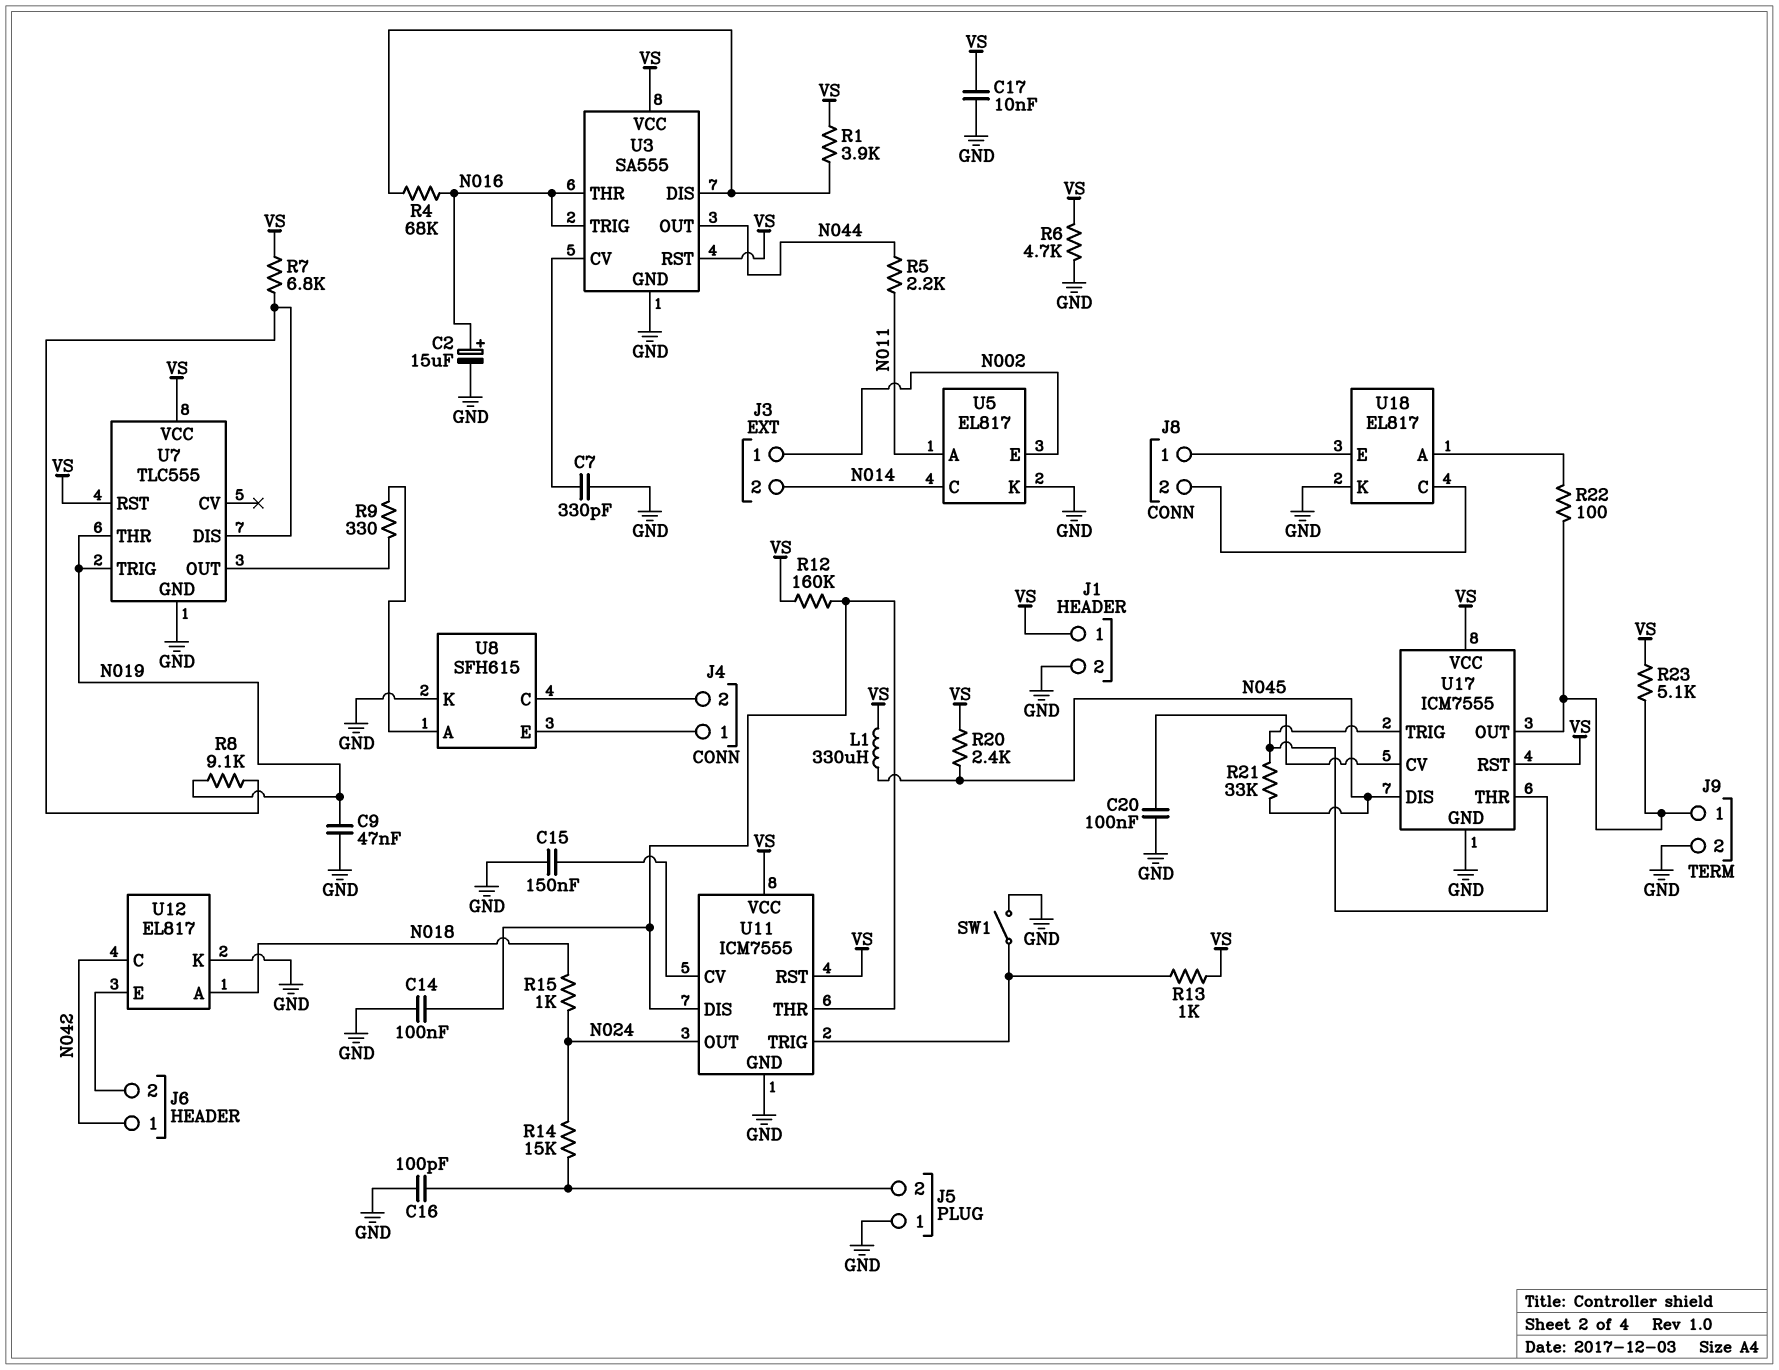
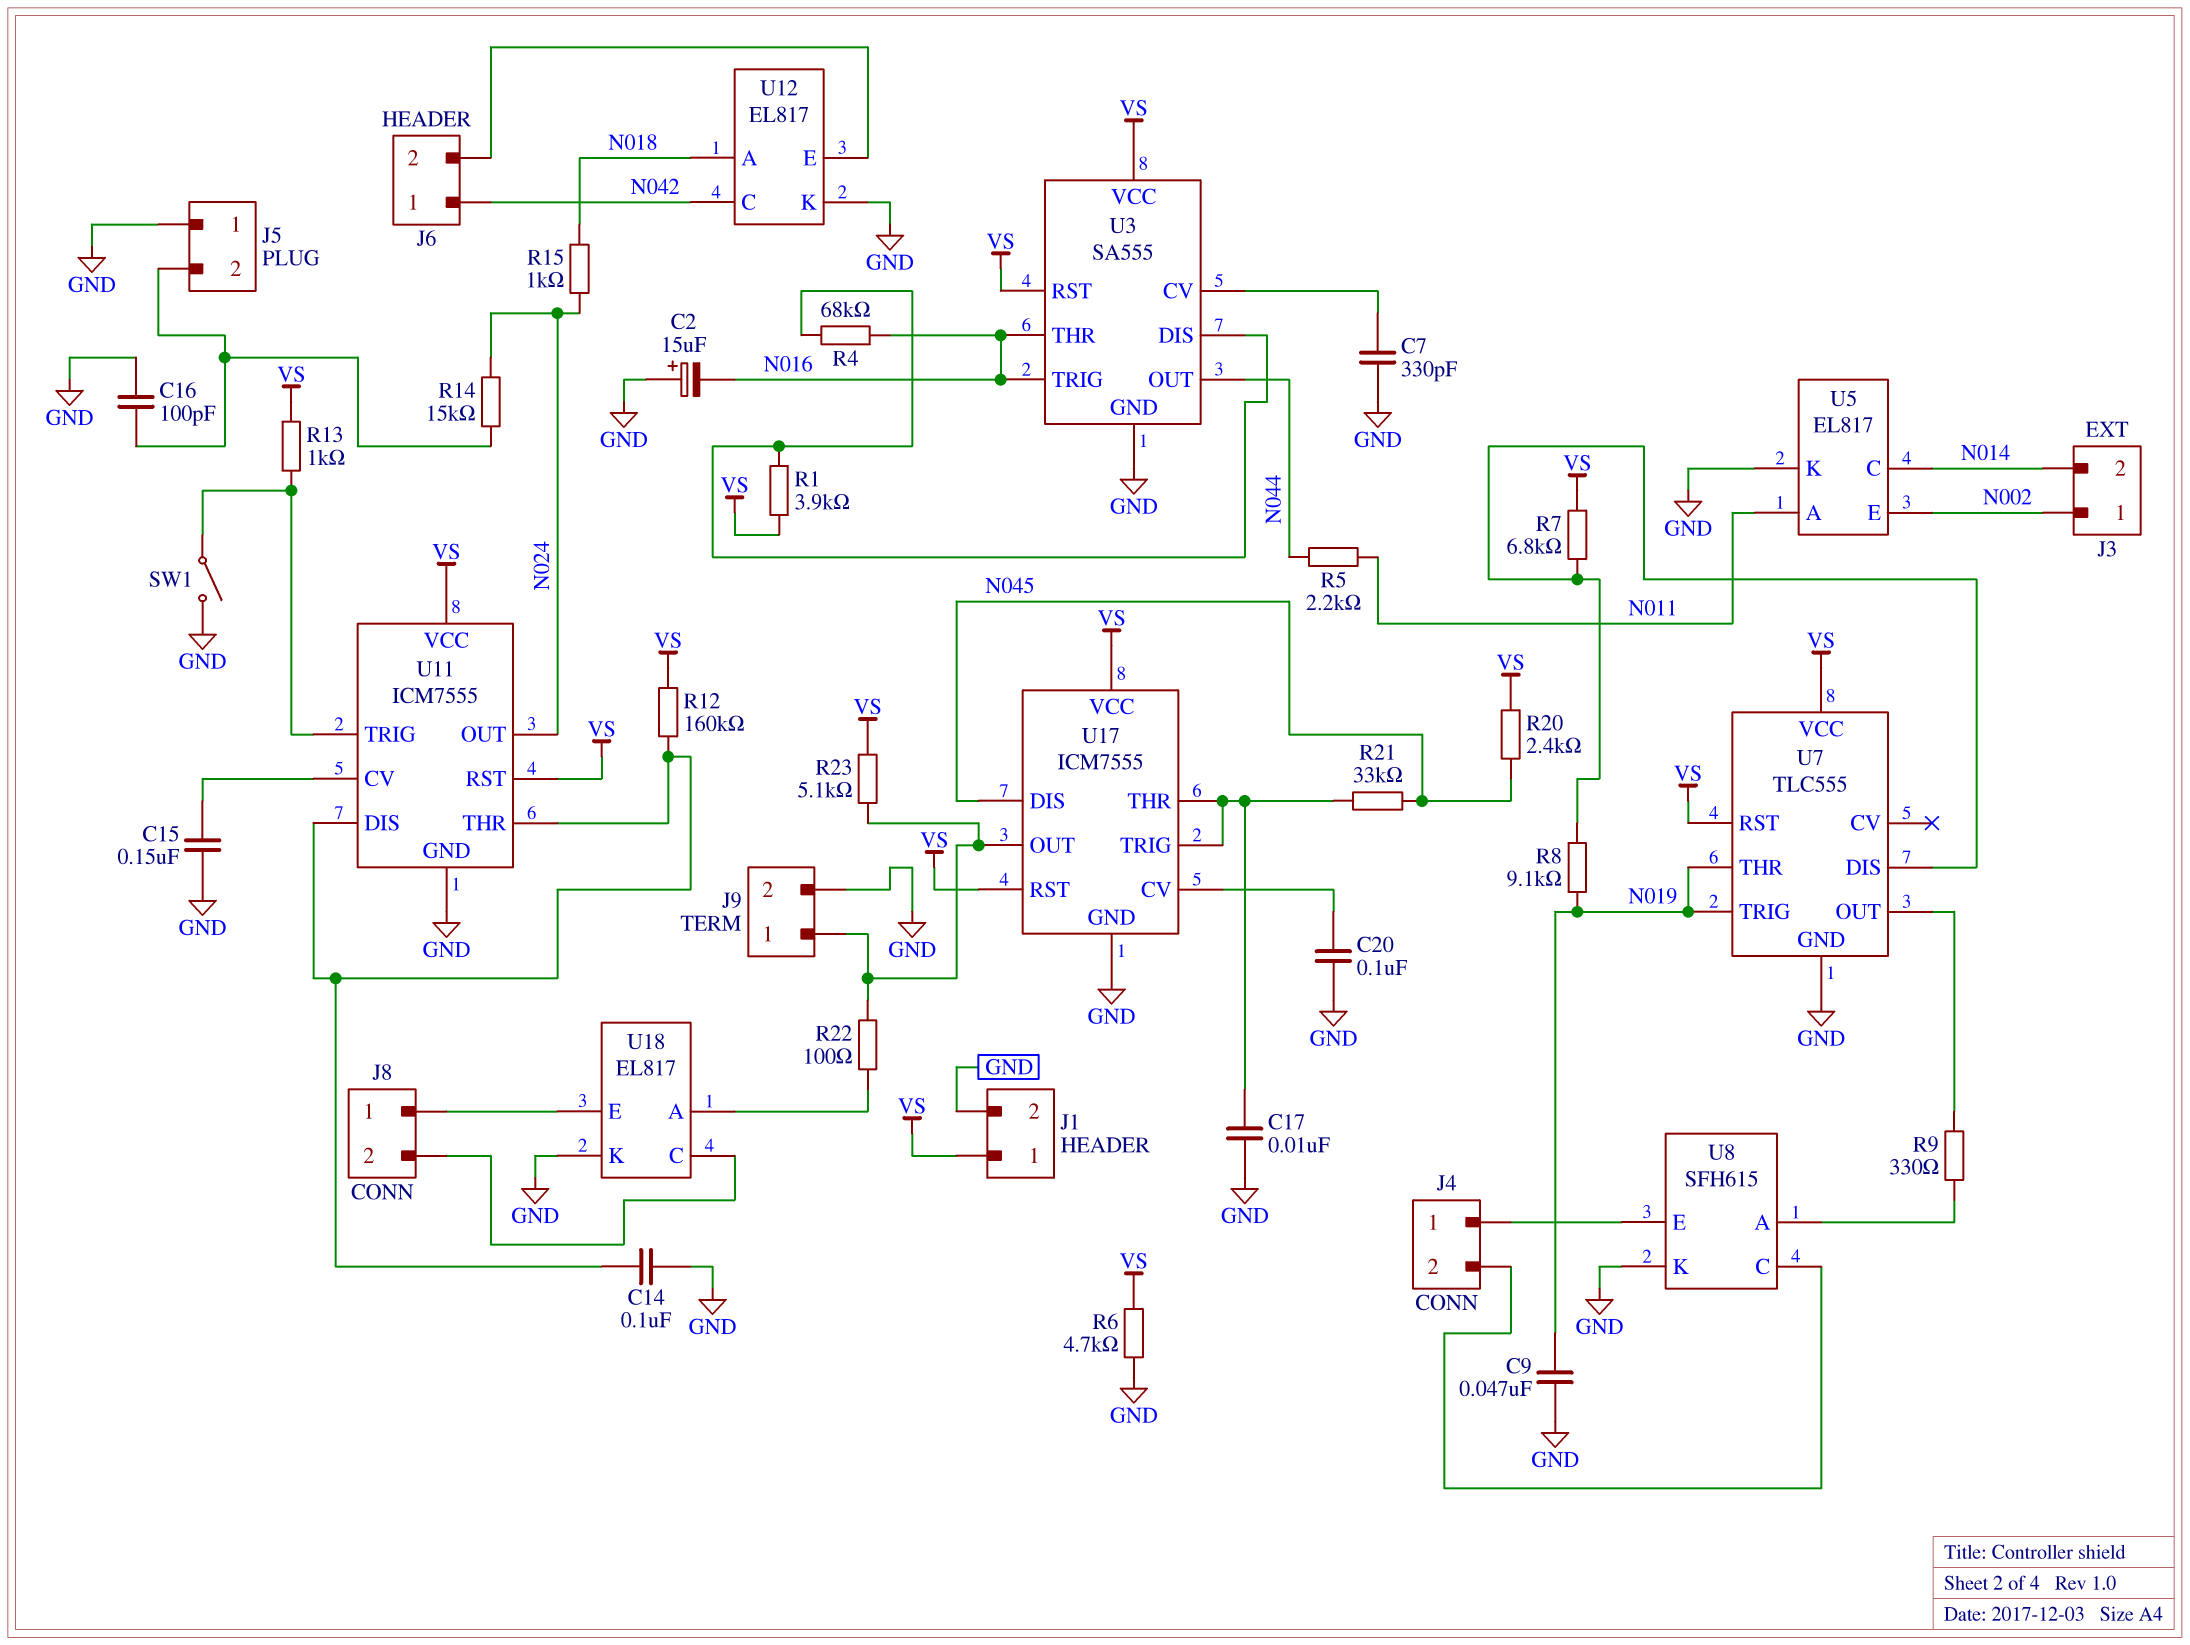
C2: 15uF (plus N016, minus GND) -> 15uF (plus GND, minus N016)
C17: 10nF (GND, VS) -> 10nF (GND, U17/THR)
L1: 330uH (N045, VS) -> none

